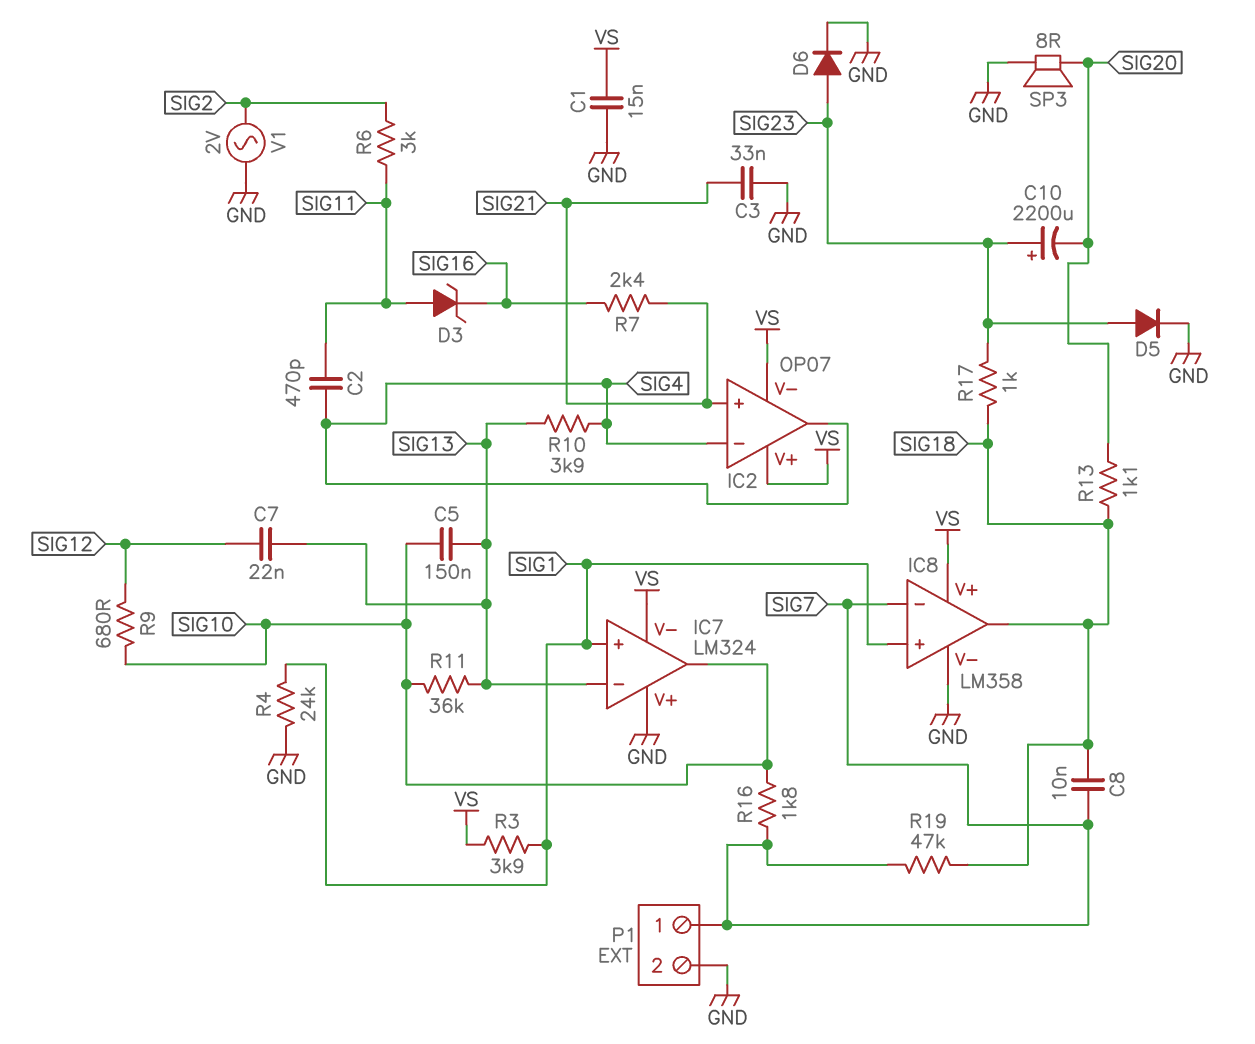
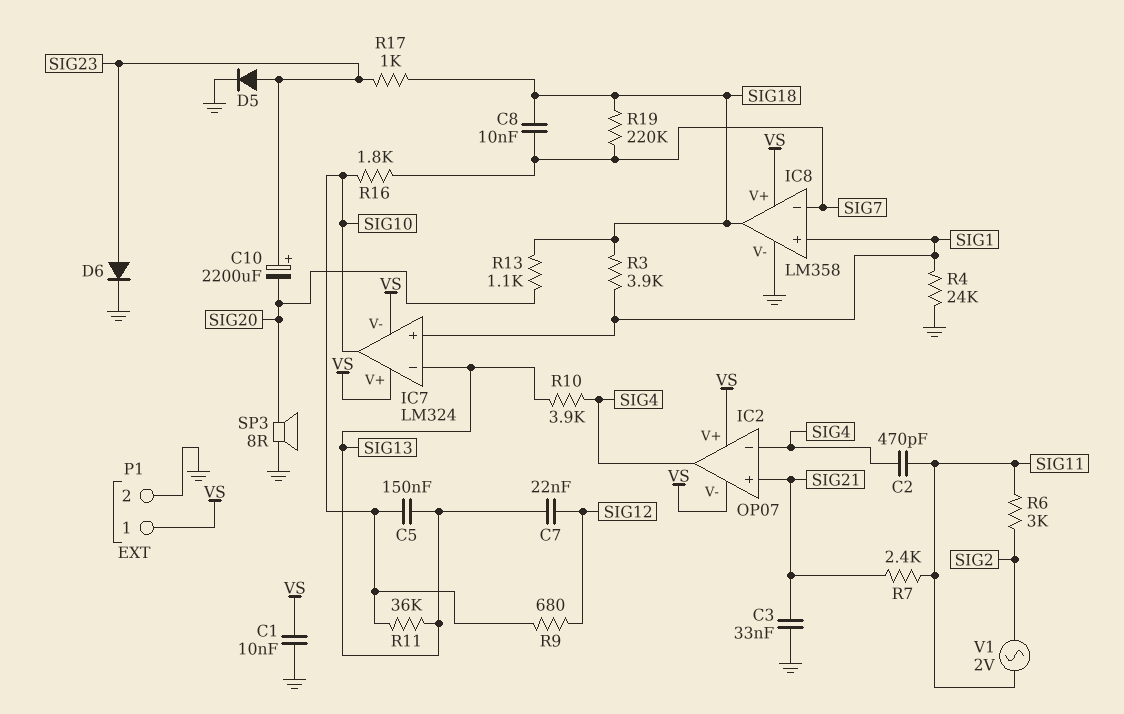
C1: 15nF (GND, VS) -> 10nF (GND, VS)
D3: zener (A SIG11, K SIG16) -> none
IC7 pin V+: GND -> VS
P1 pin 1: SIG7 -> VS
R3: 3.9k (SIG1, VS) -> 3.9k (SIG1, SIG18)
R7: 2.4k (SIG16, SIG21) -> 2.4k (SIG11, SIG21)
R19: 47k (SIG7, SIG18) -> 220k (SIG7, SIG18)
V1: AC 2V (GND, SIG2) -> AC 2V (SIG2, SIG11)

